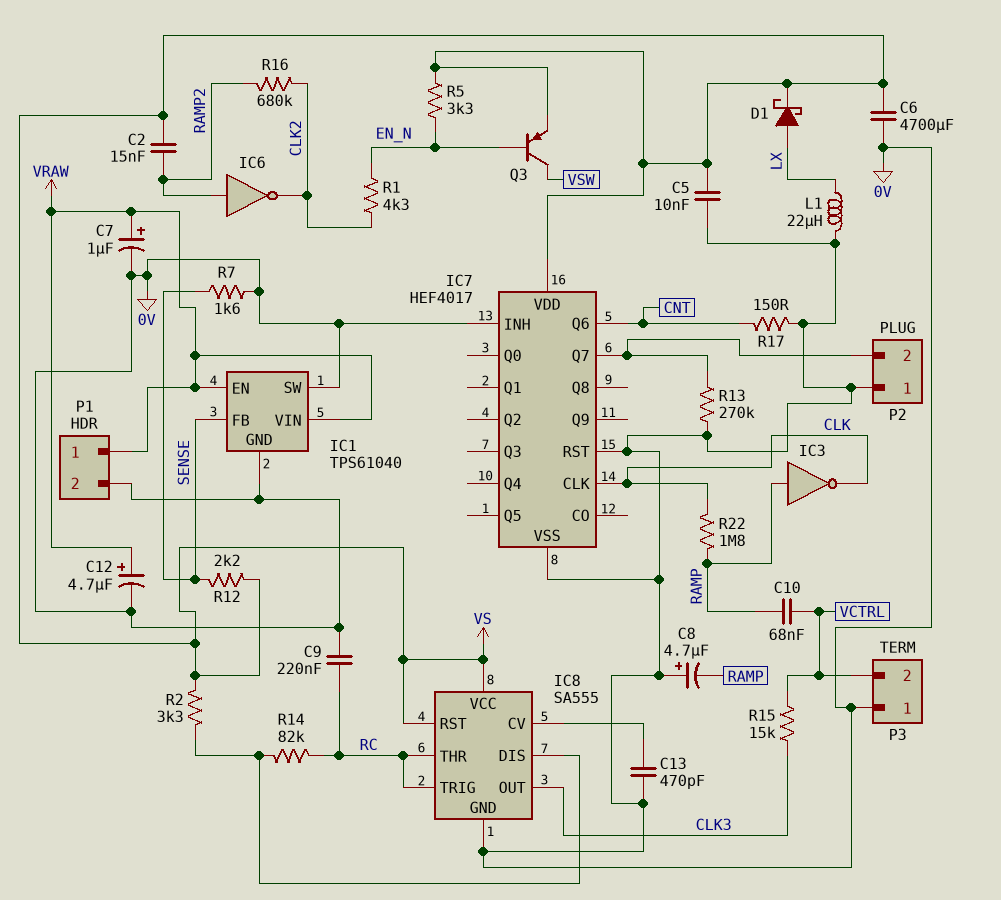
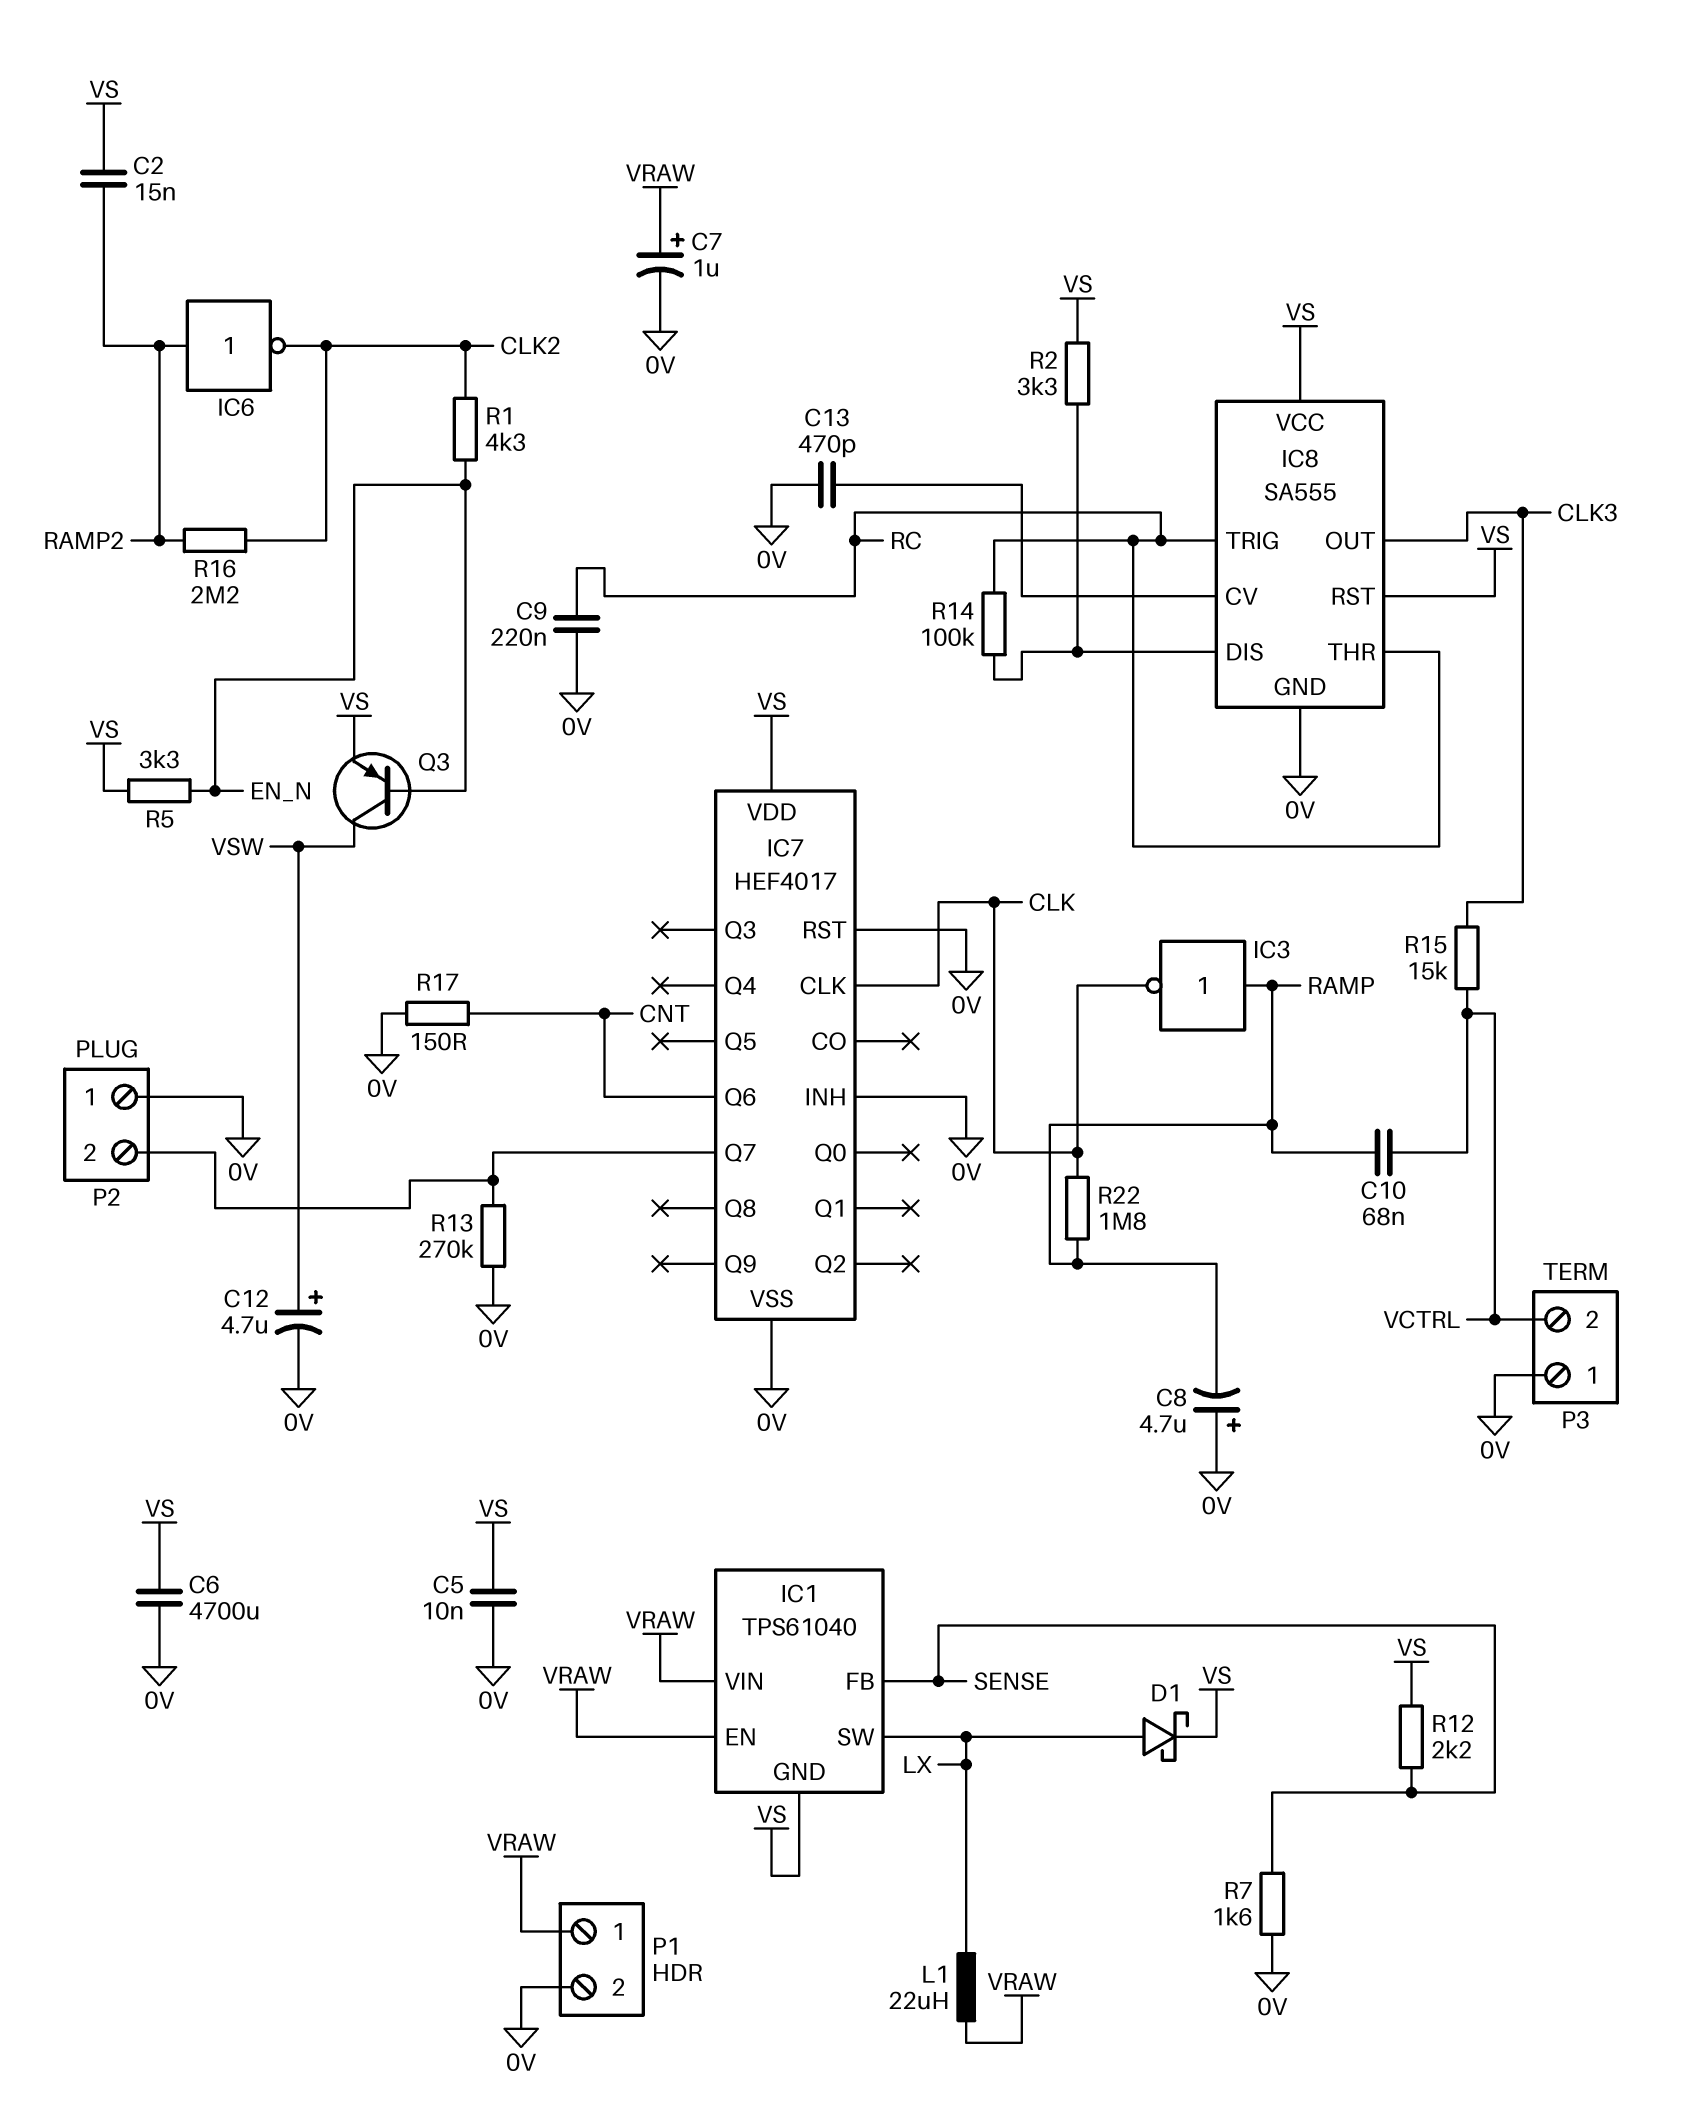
C12: 4.7uF (plus VRAW, minus 0V) -> 4.7uF (plus VSW, minus 0V)
IC1 pin GND: 0V -> VS
IC1 pin SW: 0V -> LX
L1: 22uH (0V, LX) -> 22uH (LX, VRAW)
R14: 82k (IC8/DIS, RC) -> 100k (IC8/DIS, RC)
R16: 680k (CLK2, RAMP2) -> 2.2M (CLK2, RAMP2)

